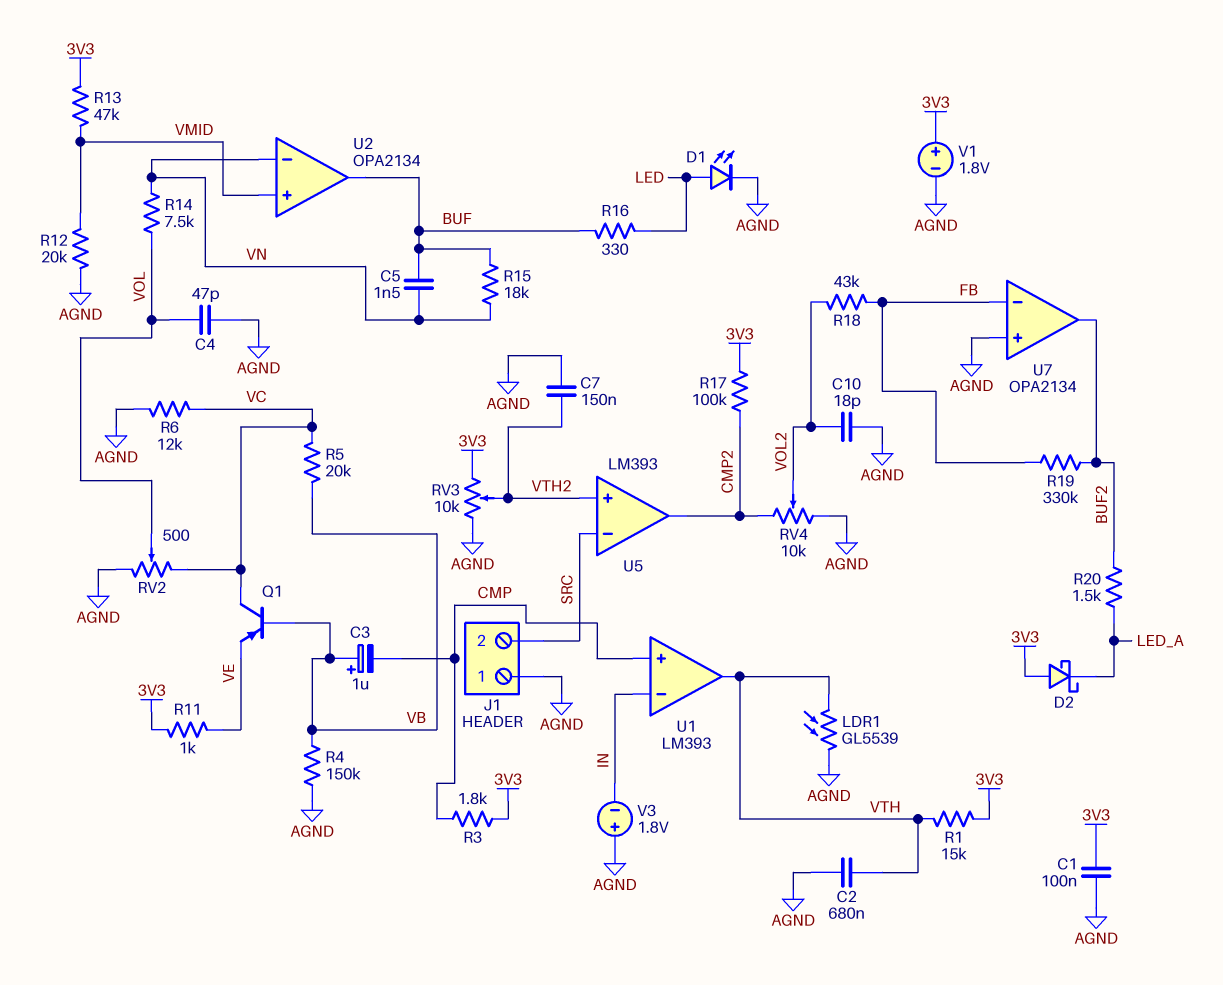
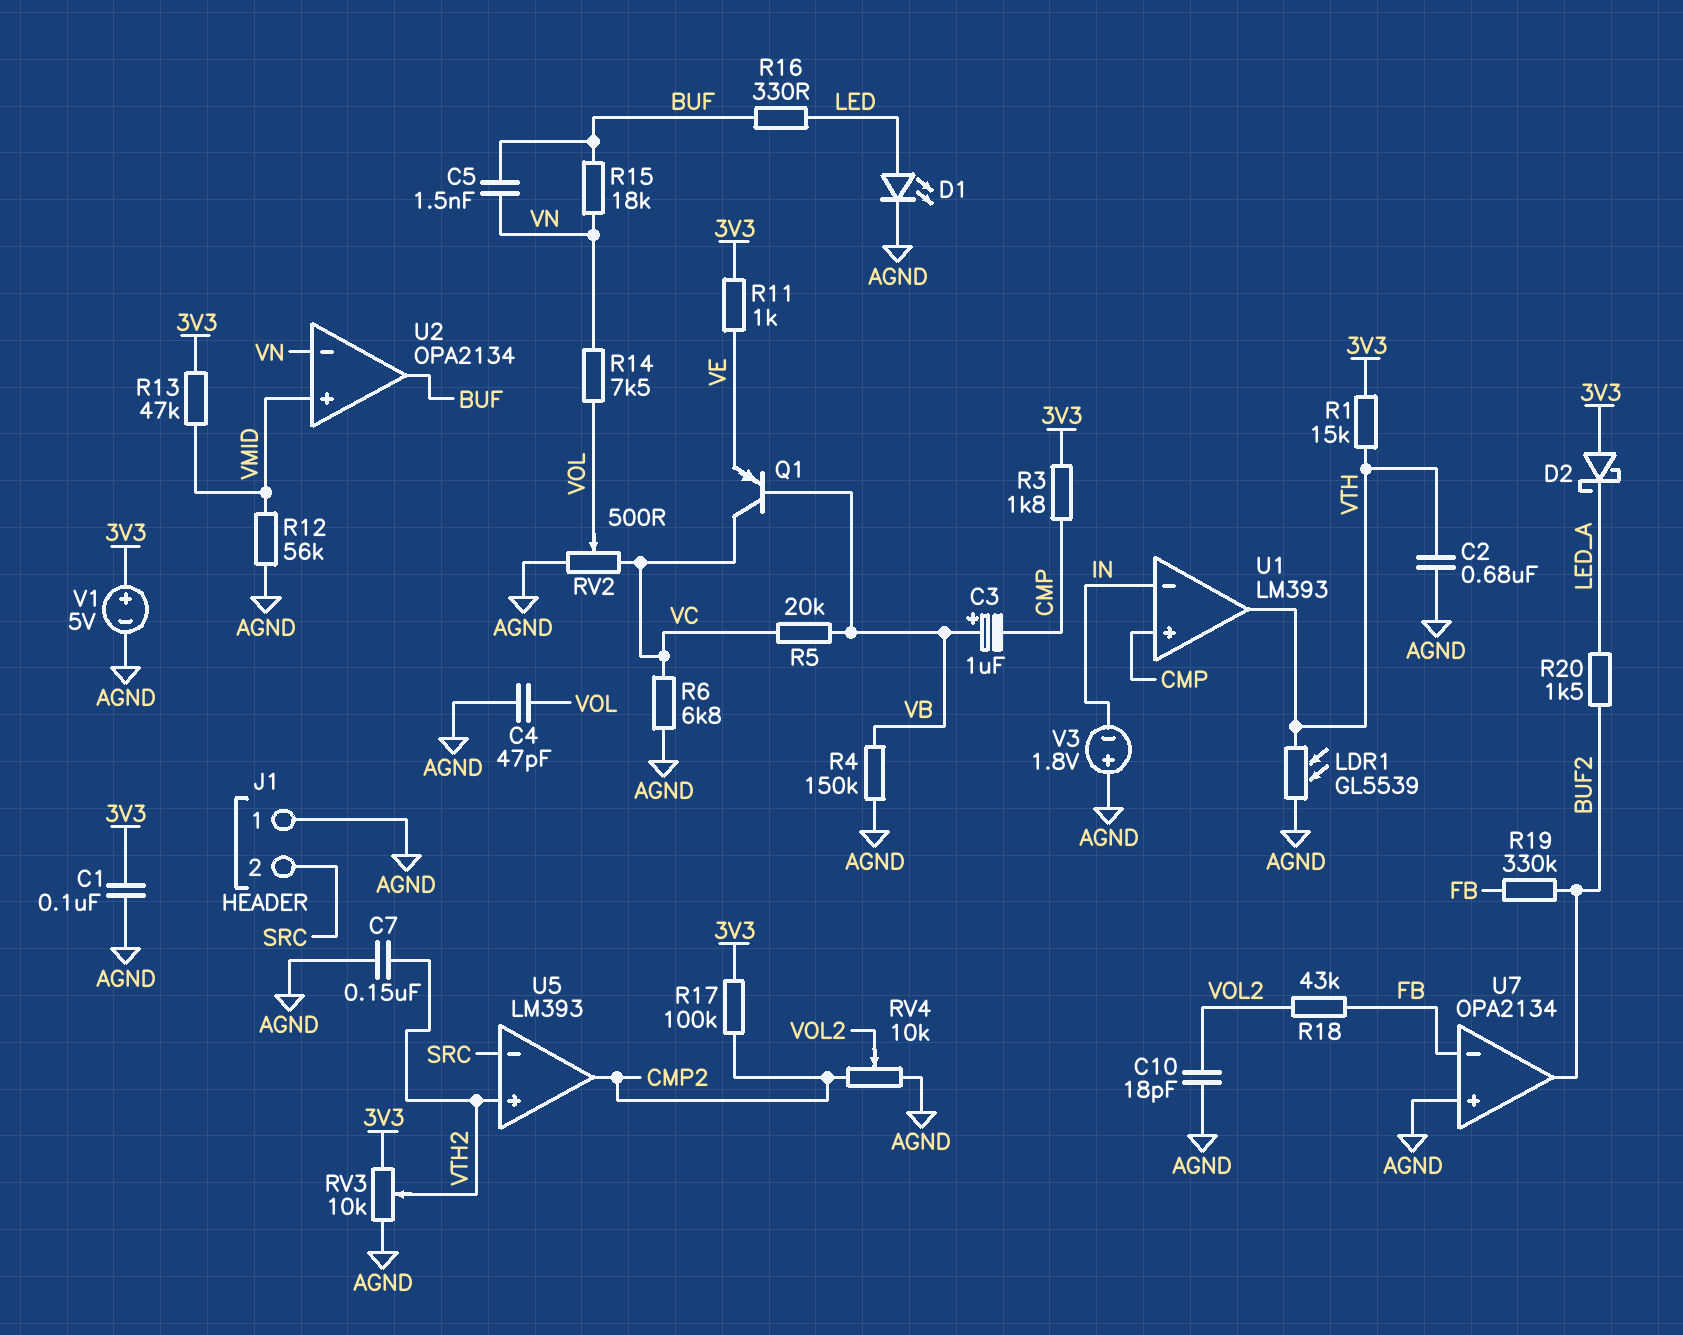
R6: 12k (AGND, VC) -> 6.8k (AGND, VC)
R12: 20k (AGND, VMID) -> 56k (AGND, VMID)
V1: 1.8V (plus 3V3, minus AGND) -> 5V (plus 3V3, minus AGND)

